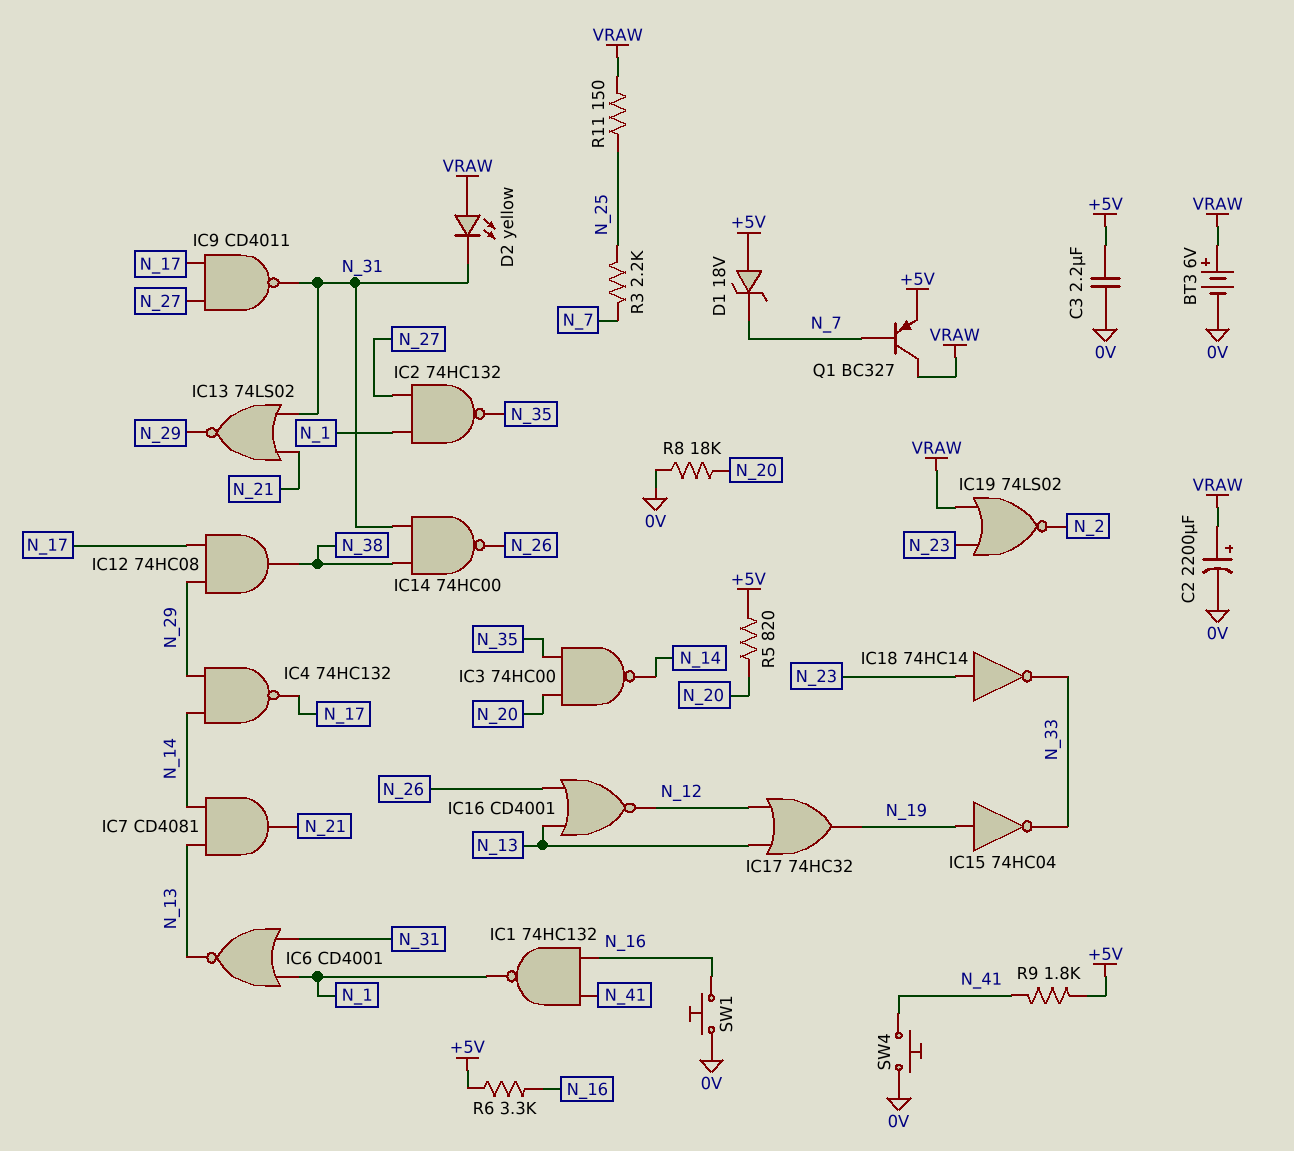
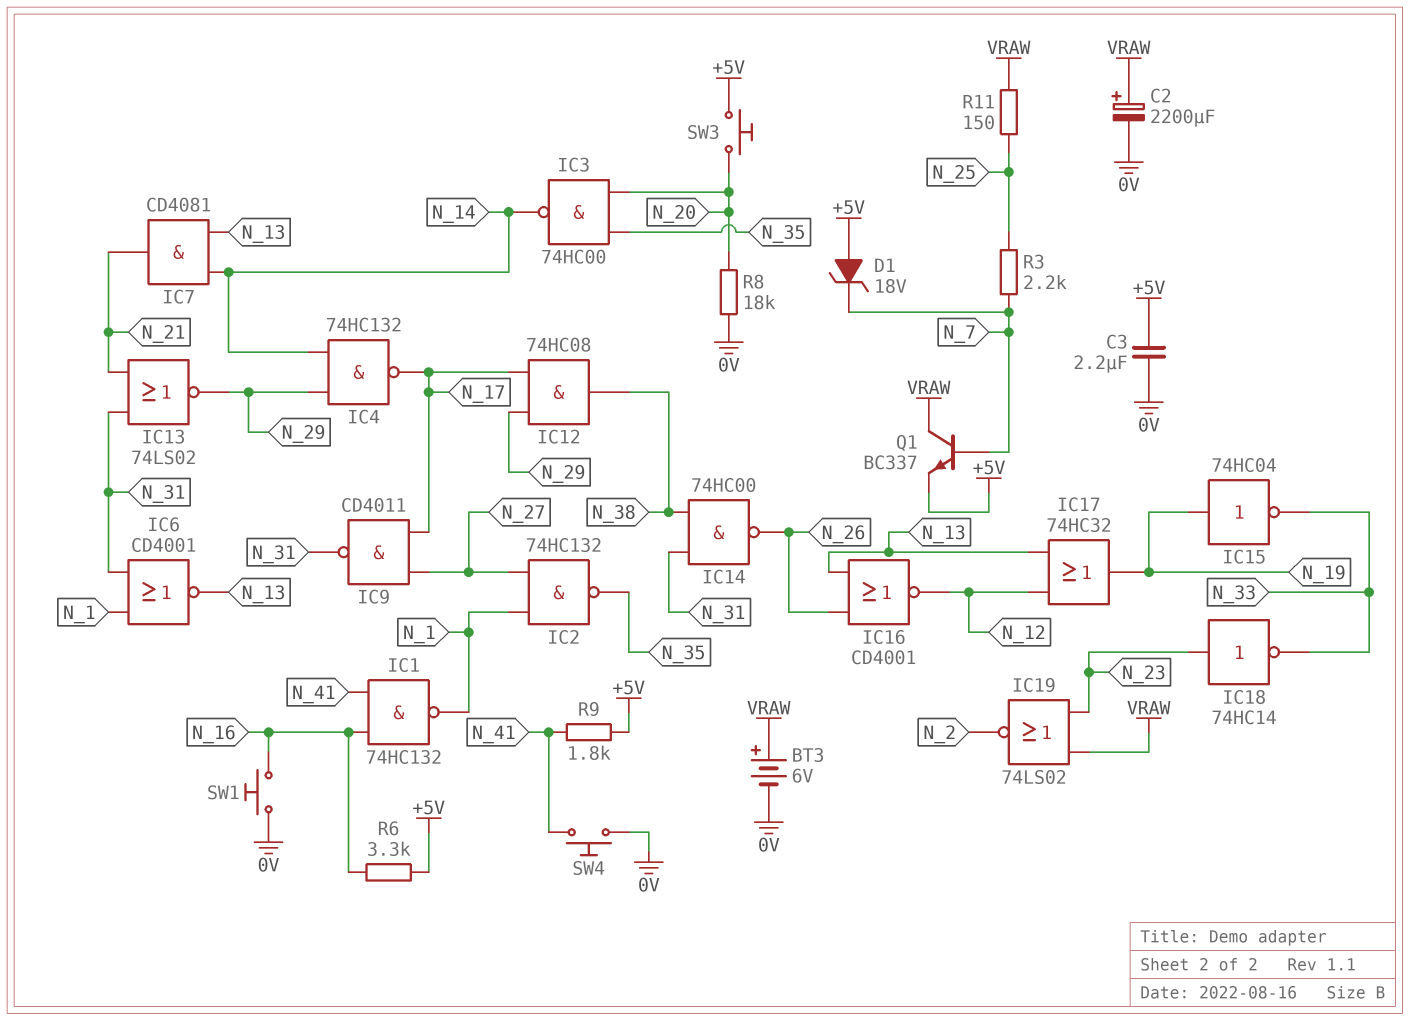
D2: LED yellow (A VRAW, K N_31) -> none
Q1: PNP BC327 (B N_7, C VRAW, E +5V) -> NPN BC337 (B N_7, C VRAW, E +5V)
R5: 820 (+5V, N_20) -> none
SW3: none -> button (+5V, N_20)

